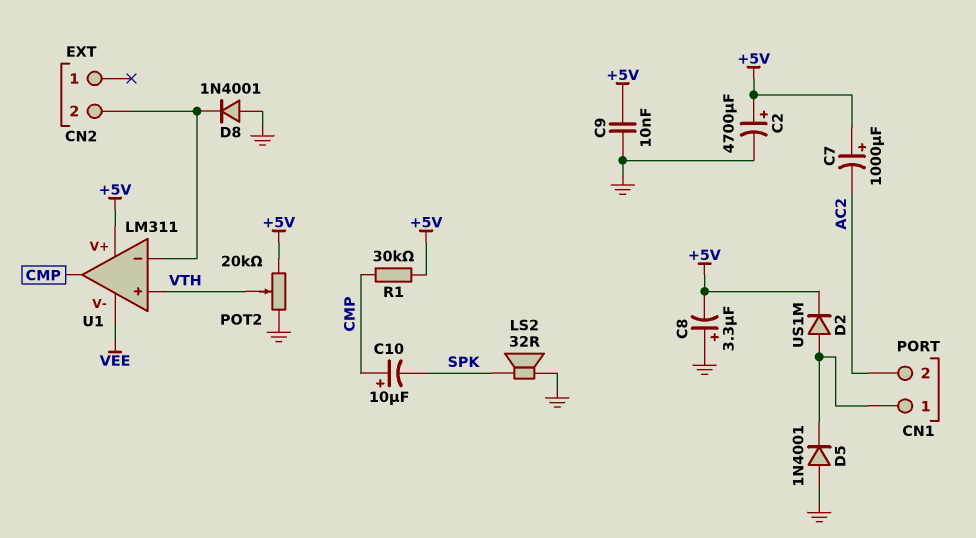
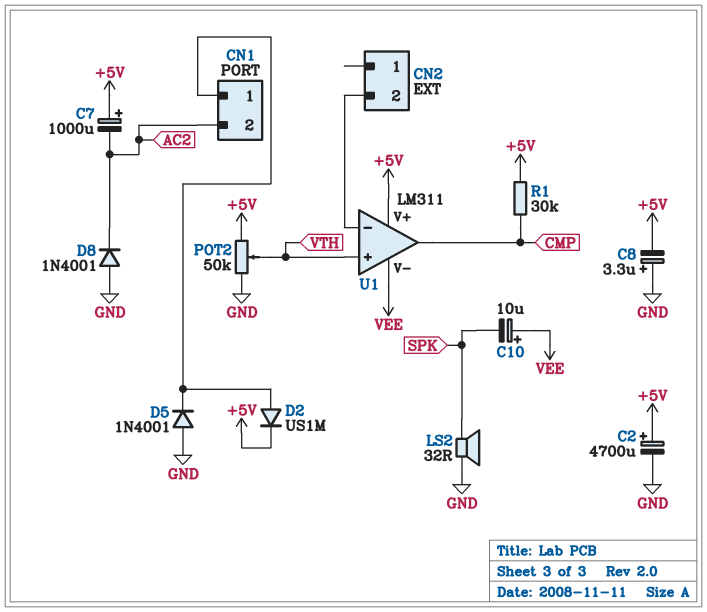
C9: 10nF (+5V, GND) -> none
C10: 10uF (plus CMP, minus SPK) -> 10uF (plus VEE, minus SPK)
D8: diode 1N4001 (A GND, K CN2/2) -> diode 1N4001 (A GND, K AC2)
POT2: 20k (+5V, GND, wiper VTH) -> 50k (+5V, GND, wiper VTH)

